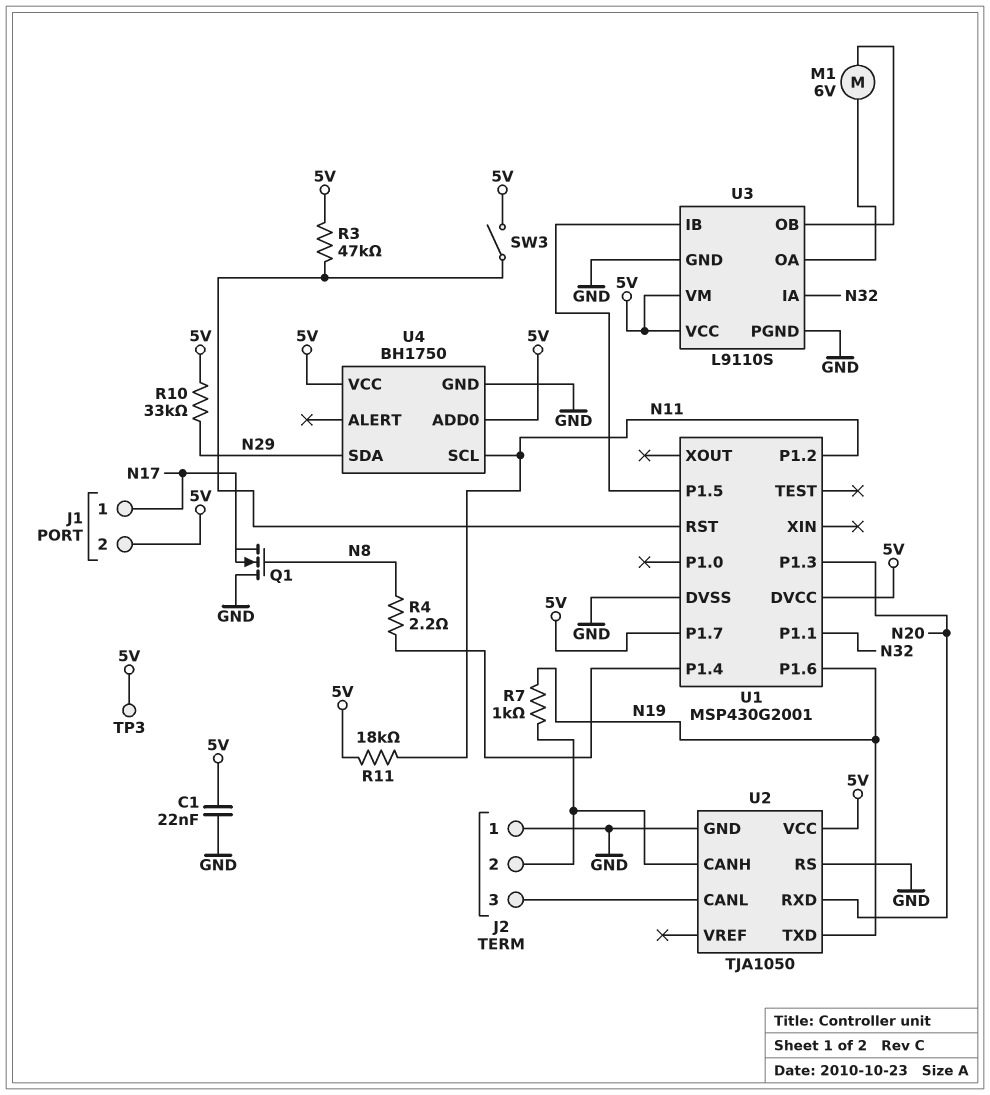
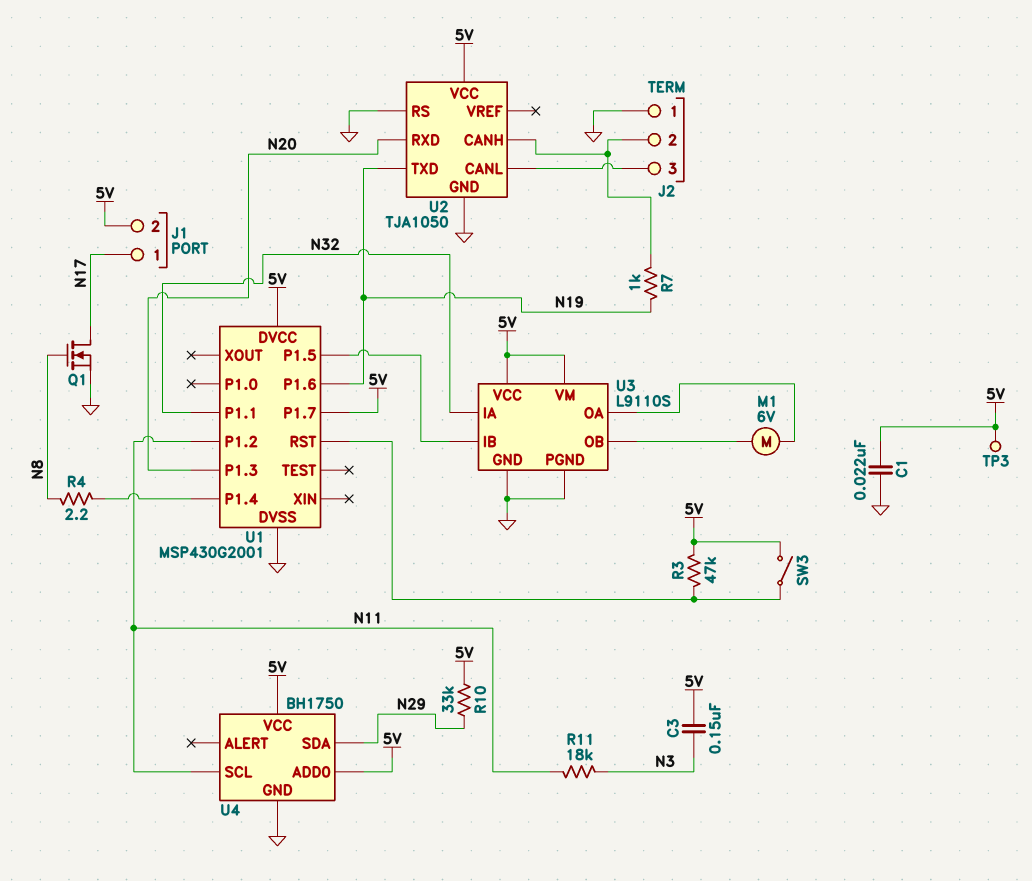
C3: none -> 150nF (5V, N3)
Q1: NMOS (G N8, D GND, S N17) -> NMOS (G N8, D N17, S GND)
R11: 18k (5V, N11) -> 18k (N3, N11)

